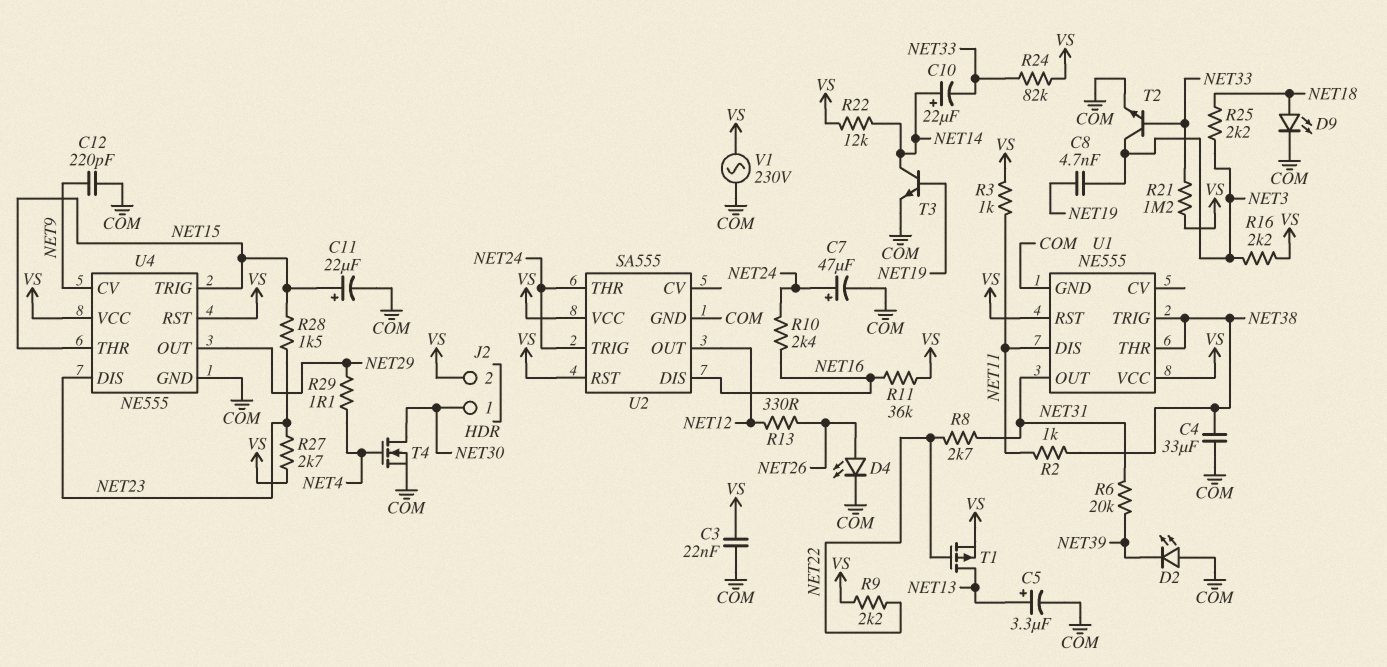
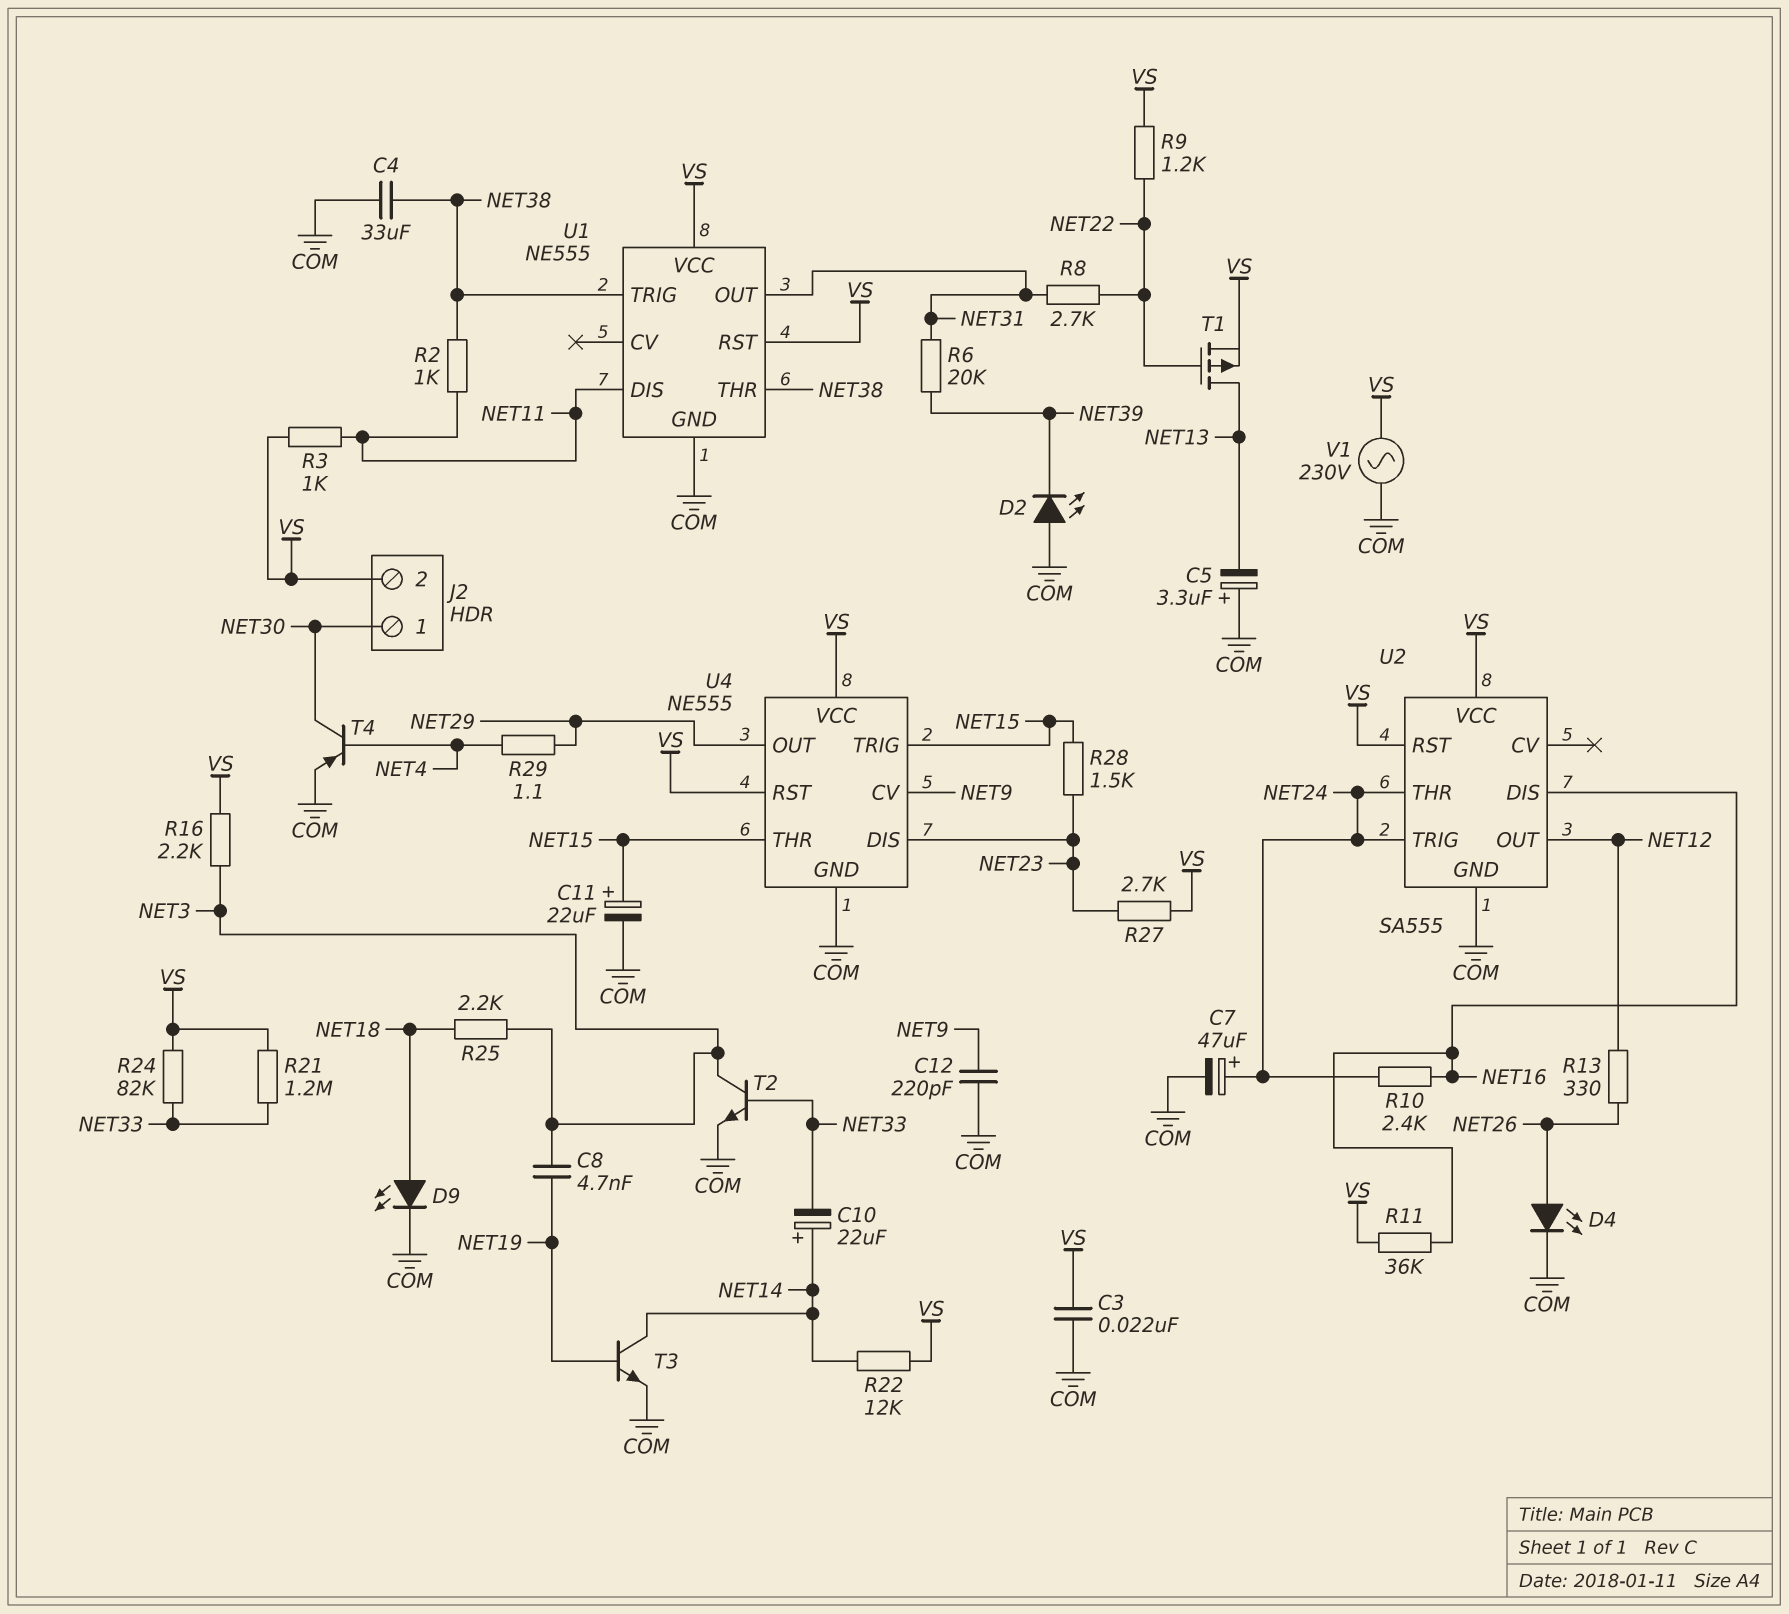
C5: 3.3uF (plus NET13, minus COM) -> 3.3uF (plus COM, minus NET13)
R9: 2.2k (NET22, VS) -> 1.2k (NET22, VS)
T4: NMOS (G NET4, D NET30, S COM) -> PNP (B NET4, C NET30, E COM)

